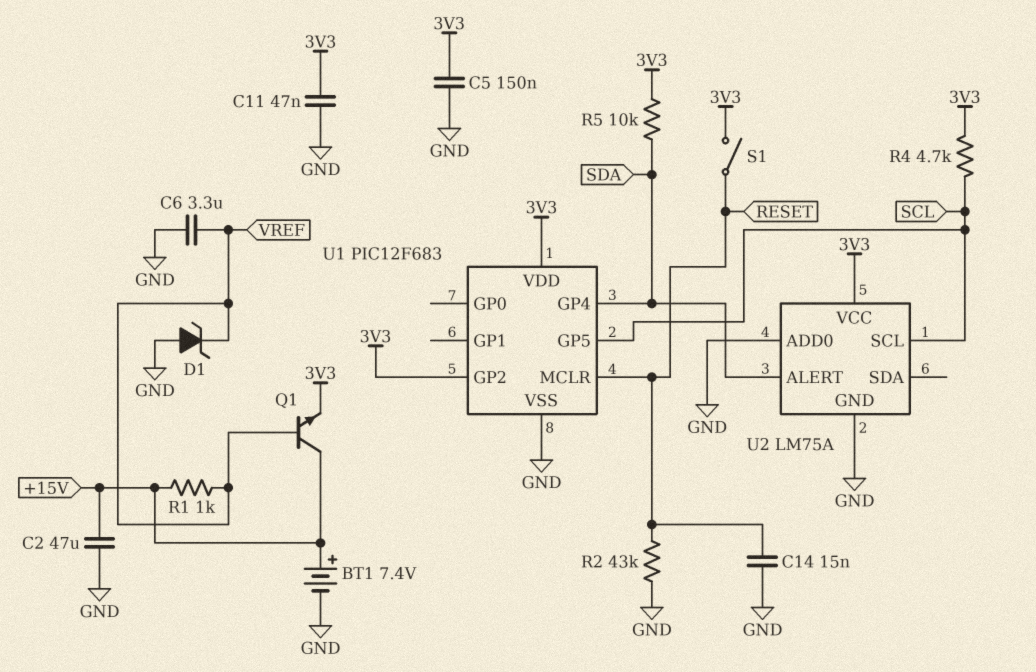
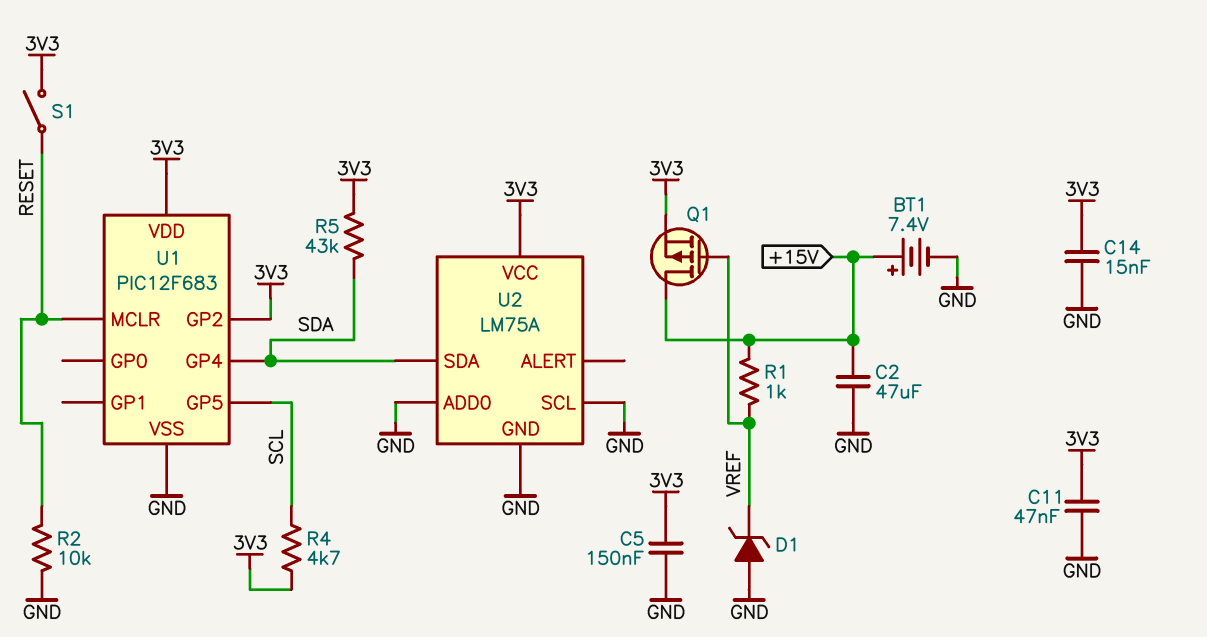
C6: 3.3uF (GND, VREF) -> none
C14: 15nF (GND, RESET) -> 15nF (3V3, GND)
Q1: NPN (B VREF, C +15V, E 3V3) -> PMOS (G VREF, D +15V, S 3V3)
R2: 43k (GND, RESET) -> 10k (GND, RESET)
R5: 10k (3V3, SDA) -> 43k (3V3, SDA)
U2 pin ALERT: SDA -> none
U2 pin SCL: SCL -> GND
U2 pin SDA: none -> SDA

